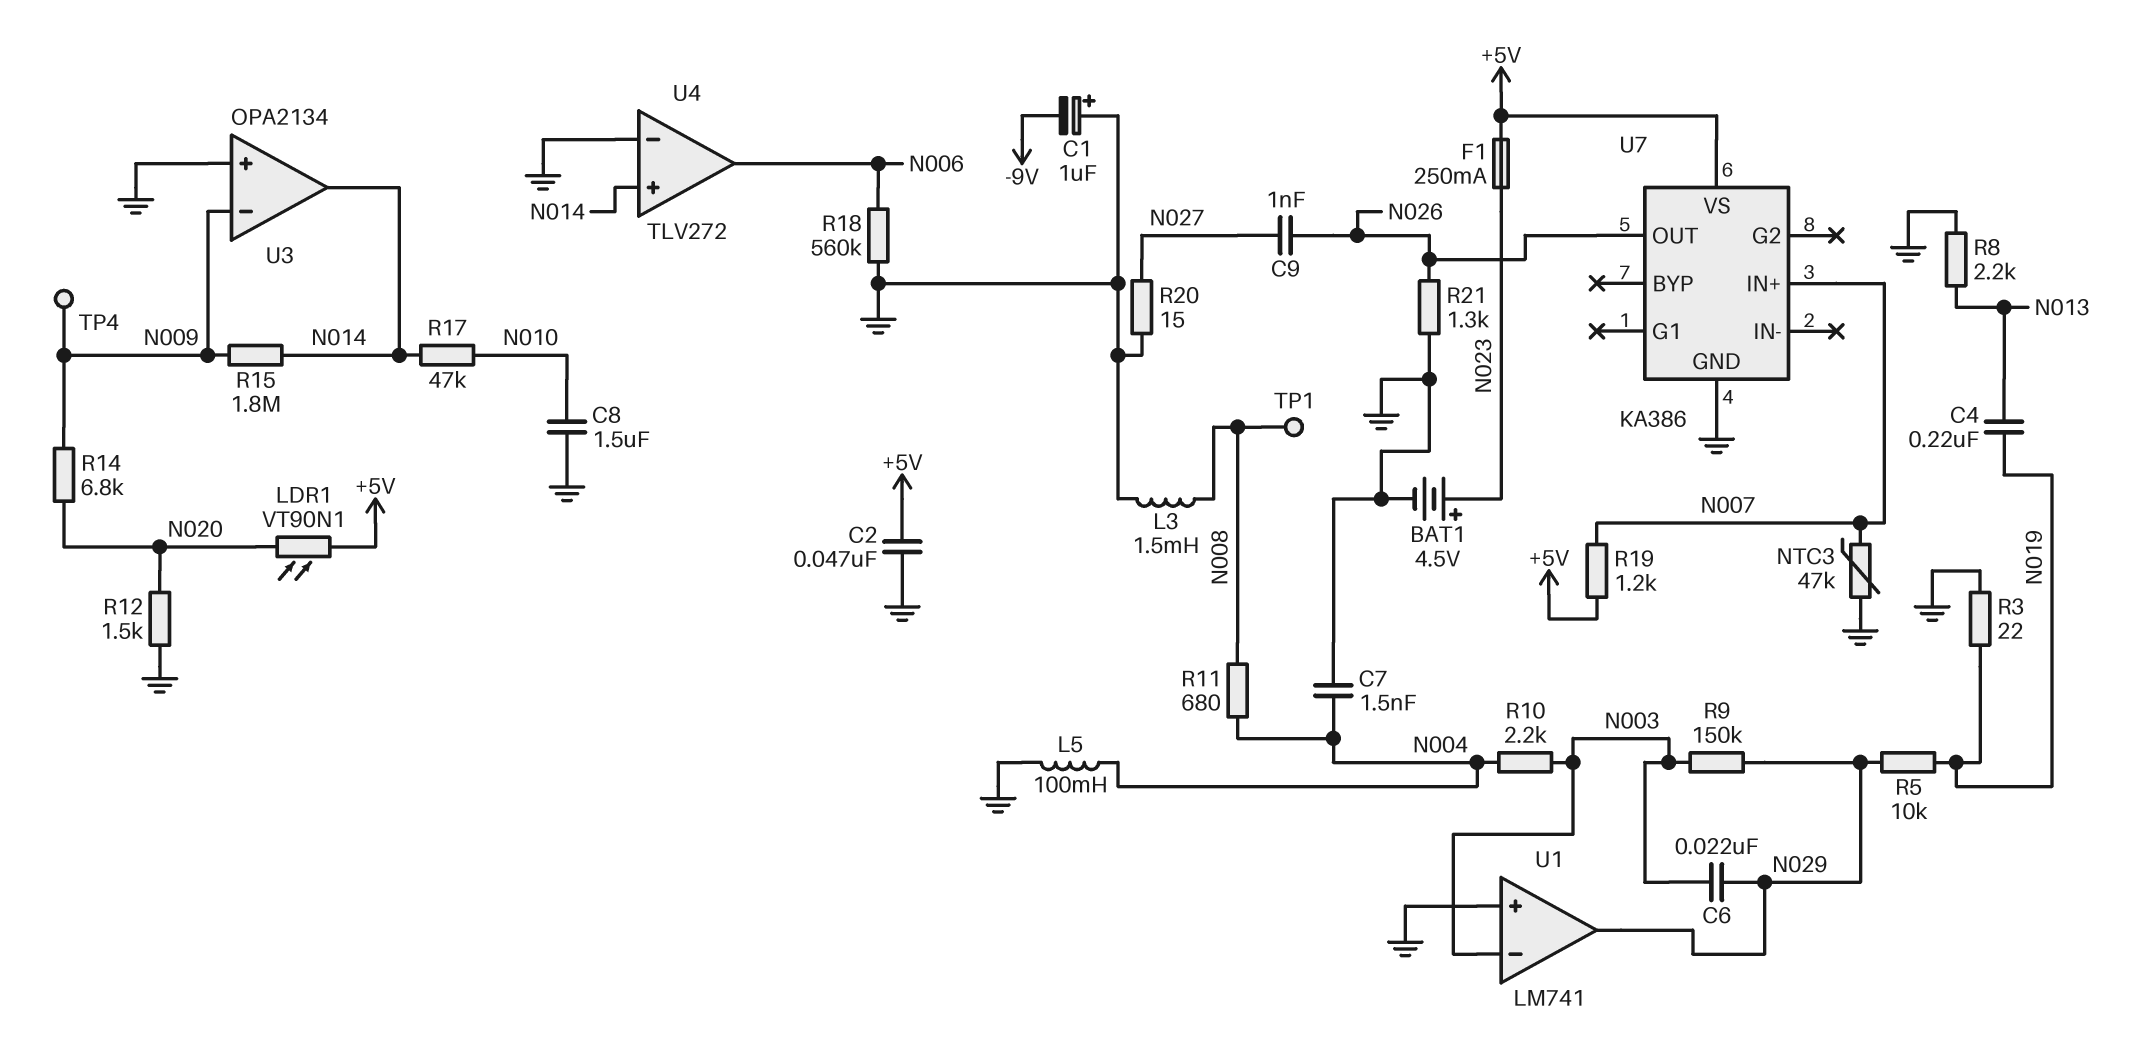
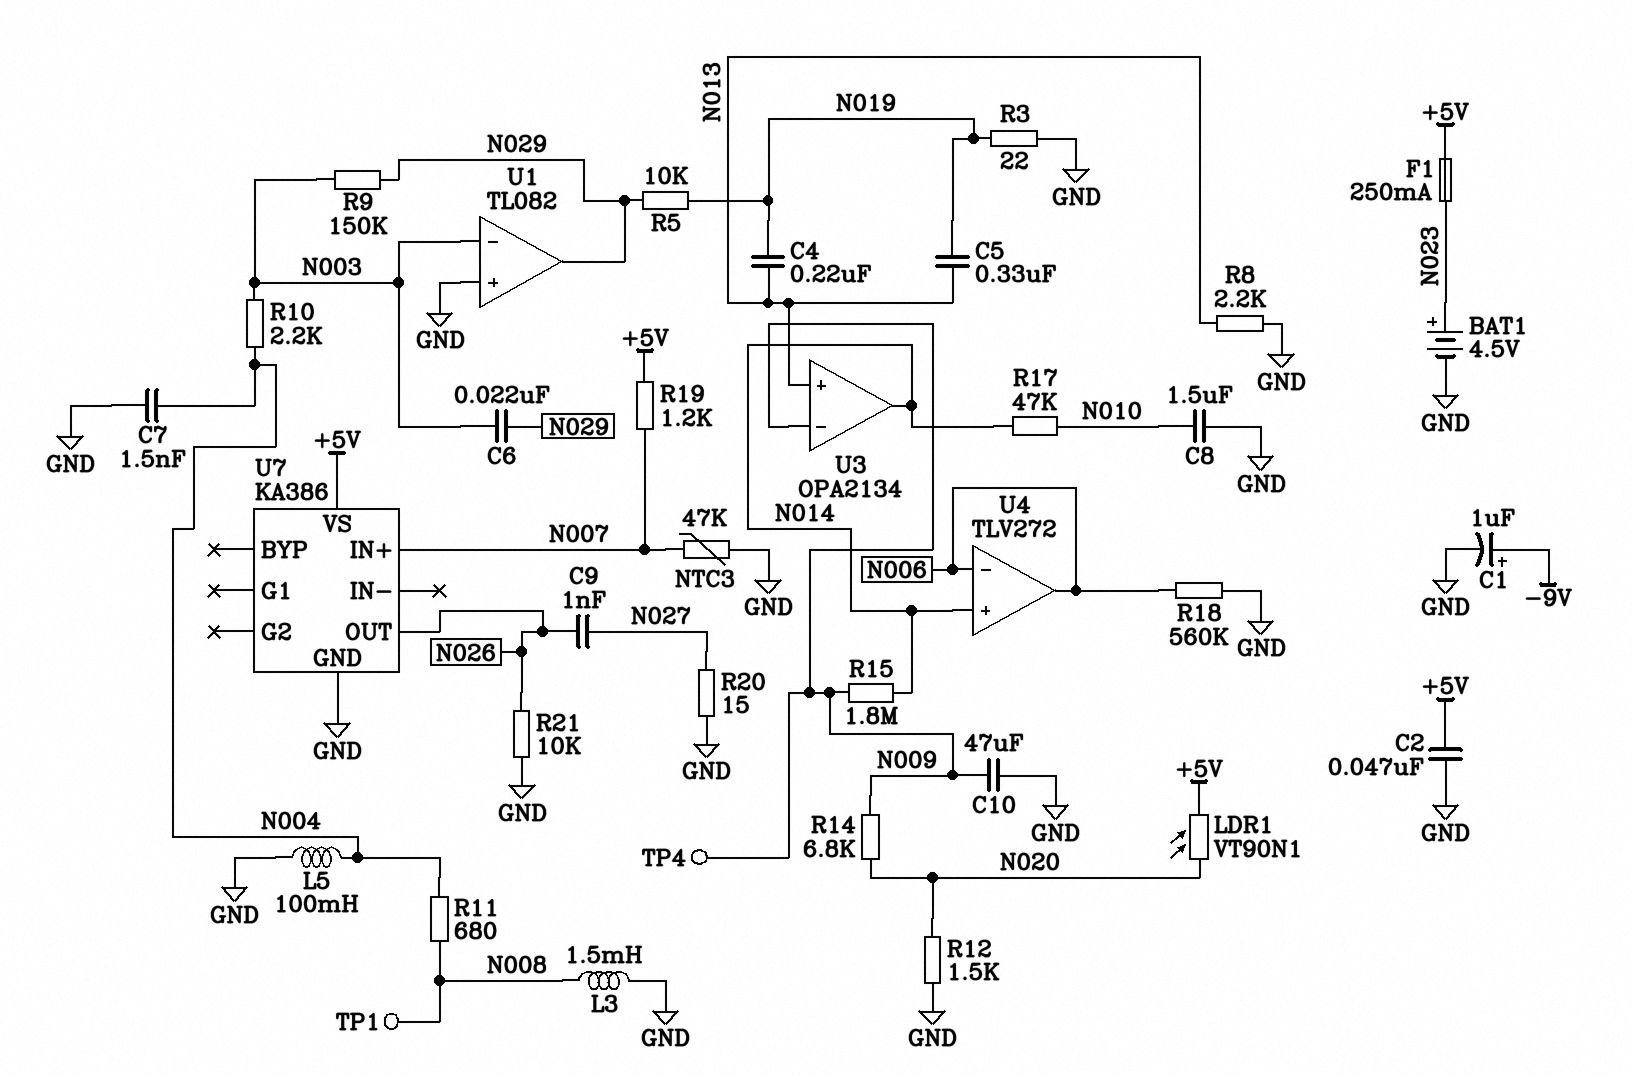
C1: 1uF (plus GND, minus -9V) -> 1uF (plus -9V, minus GND)
C5: none -> 330nF (N013, N019)
C10: none -> 47uF (GND, N009)
R21: 1.3k (GND, N026) -> 10k (GND, N026)
U1: LM741 -> TL082
U3 pin in+: GND -> N013
U4 pin in-: GND -> N006

